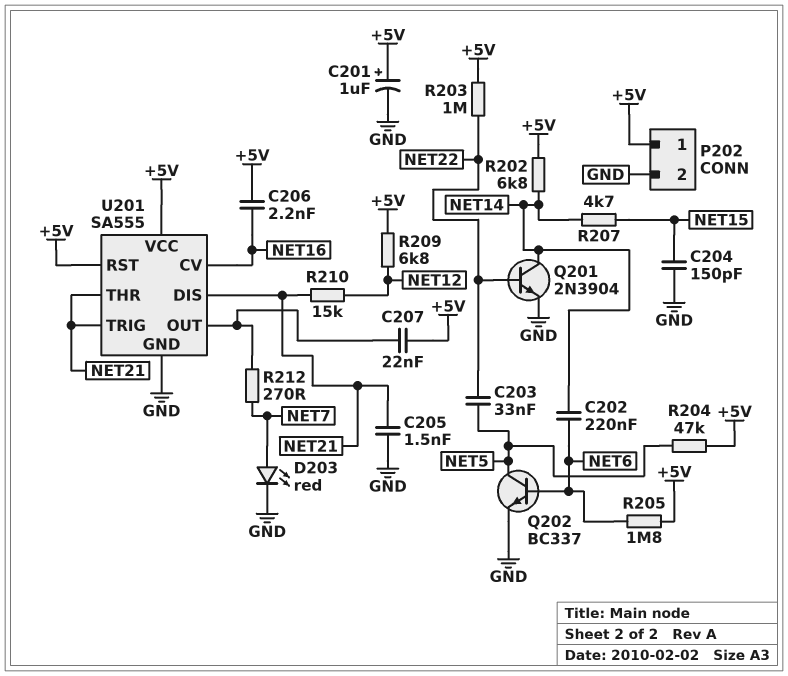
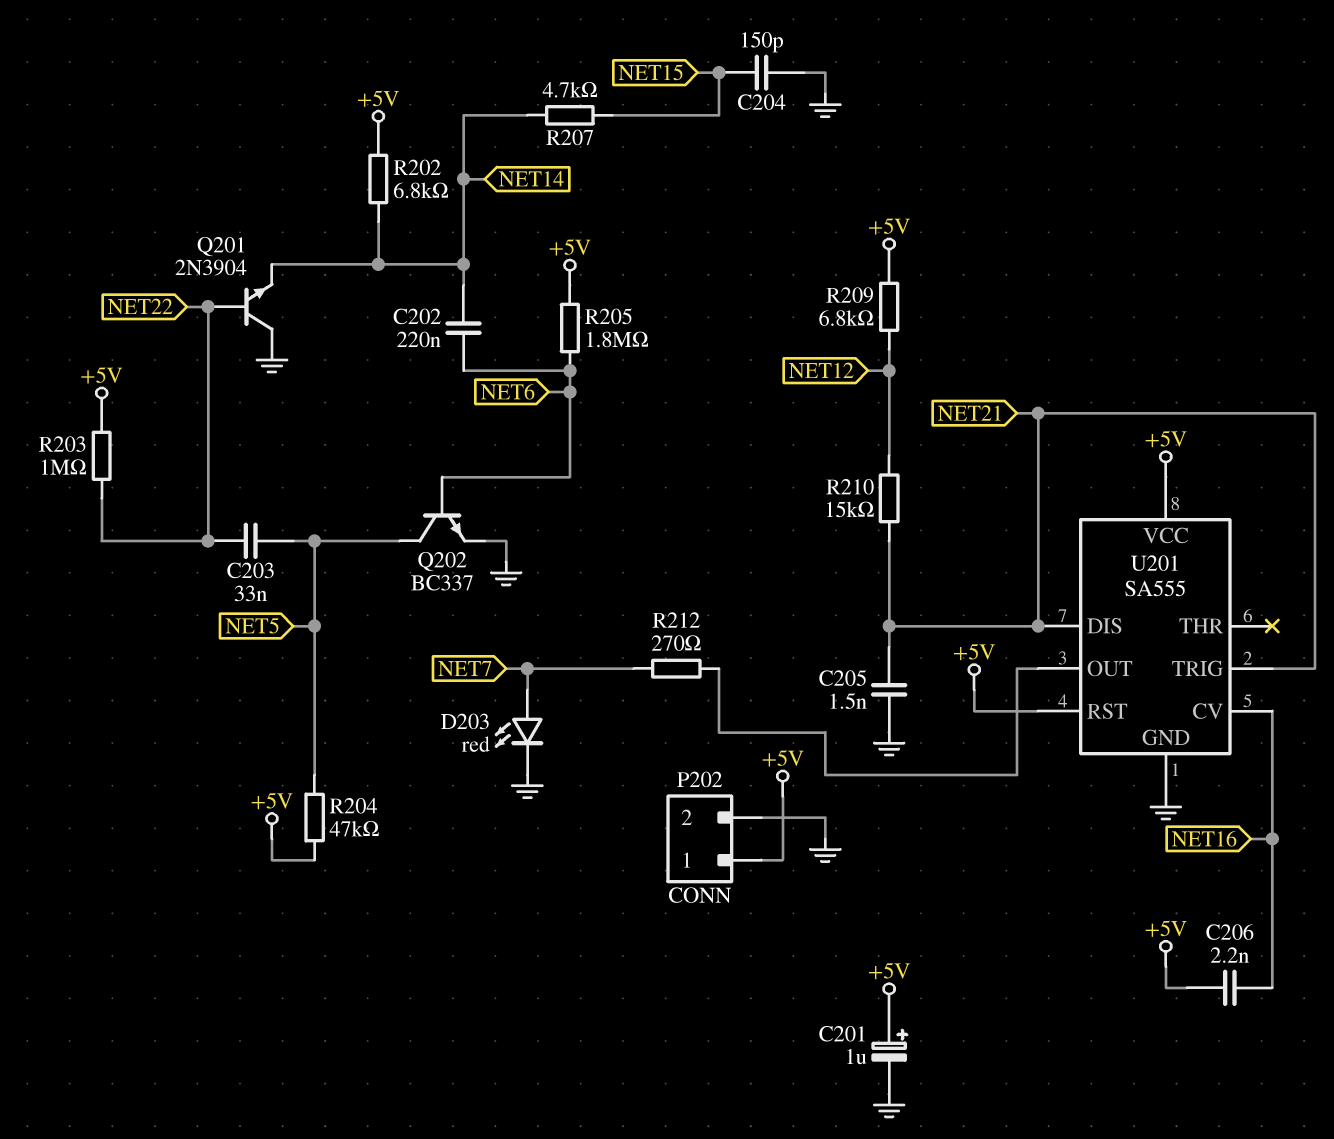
C207: 22nF (+5V, U201/OUT) -> none
Q201: NPN 2N3904 (B NET22, C NET14, E GND) -> NPN 2N3904 (B NET22, C GND, E NET14)
U201 pin THR: NET21 -> none

